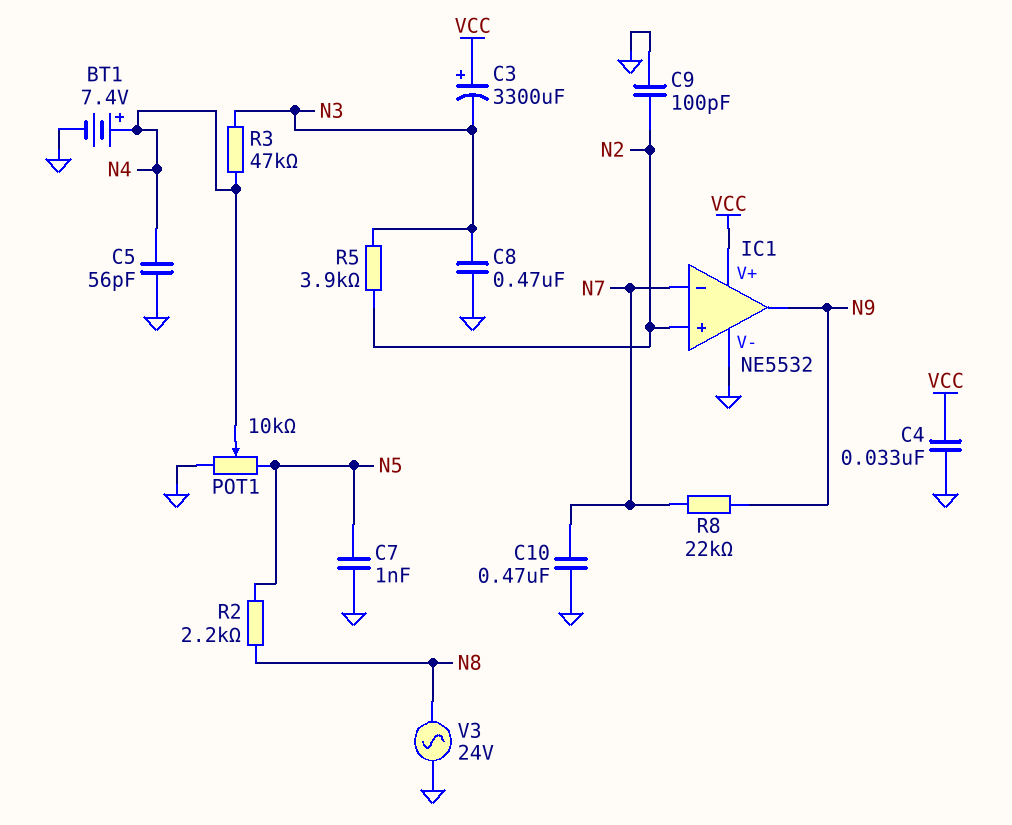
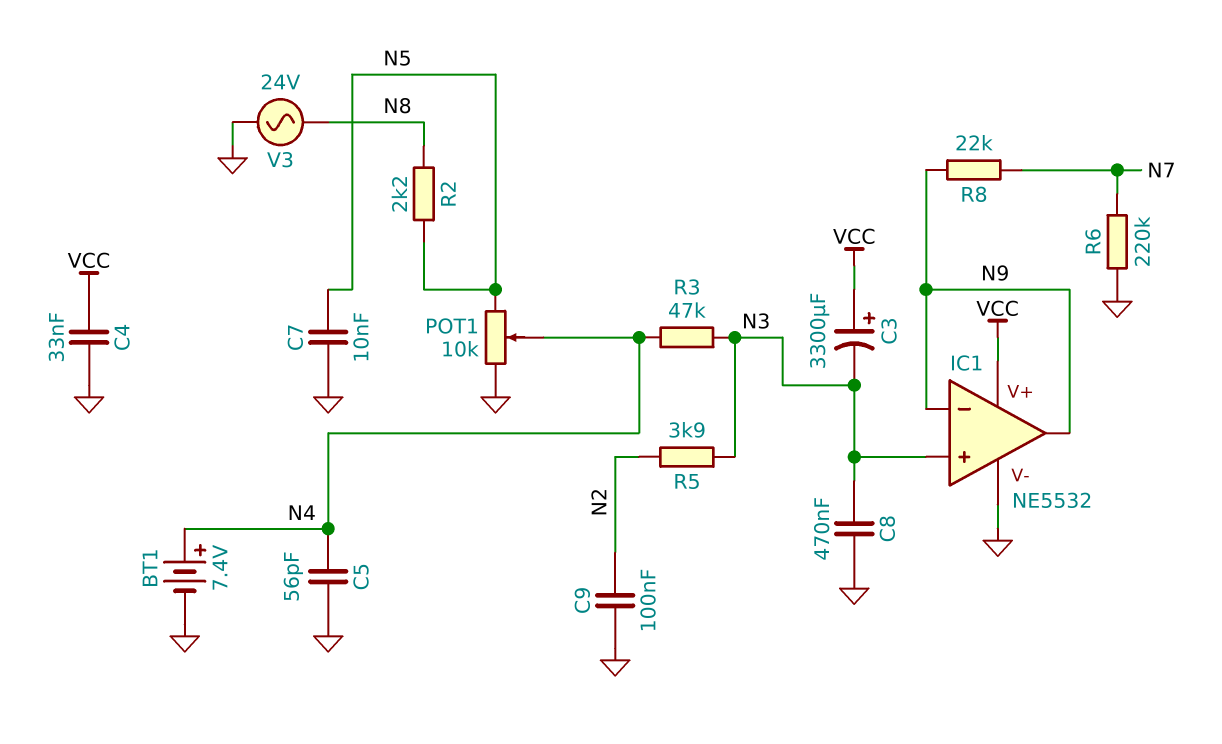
C7: 1nF (GND, N5) -> 10nF (GND, N5)
C9: 100pF (GND, N2) -> 100nF (GND, N2)
C10: 470nF (GND, N7) -> none
IC1 pin in+: N2 -> N3
IC1 pin in-: N7 -> N9
R6: none -> 220k (GND, N7)

